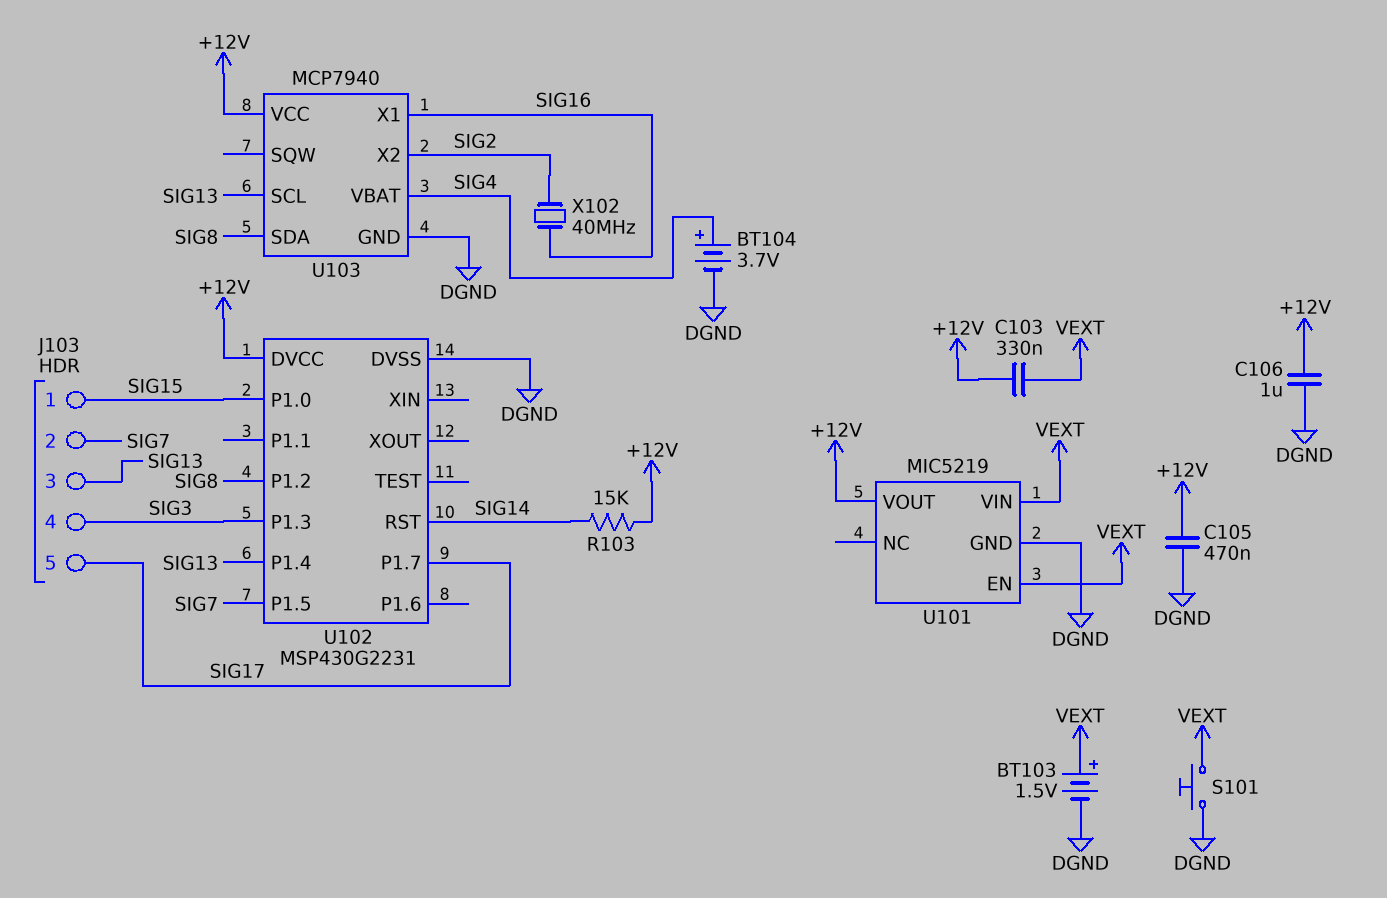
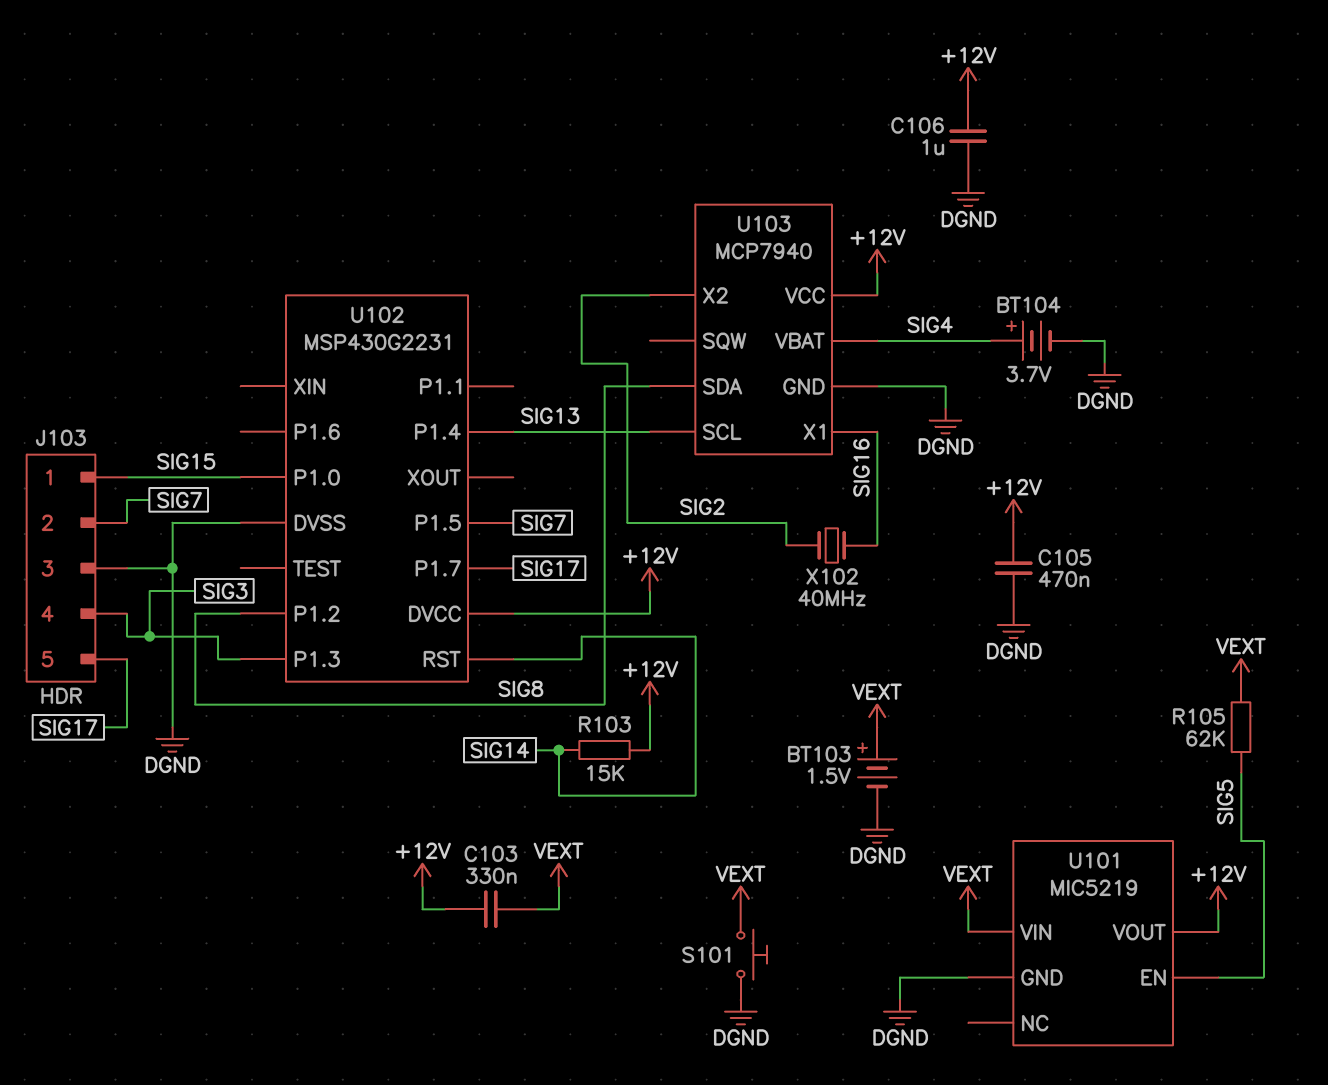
J103 pin 3: SIG13 -> DGND
R105: none -> 62k (SIG5, VEXT)
U101 pin EN: VEXT -> SIG5

